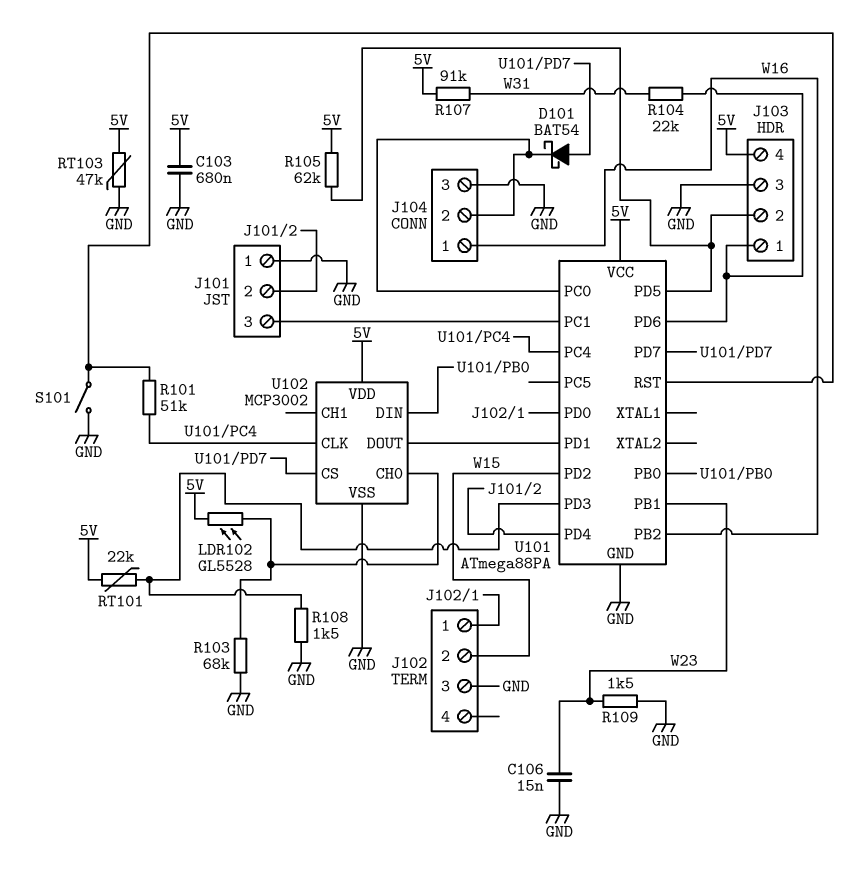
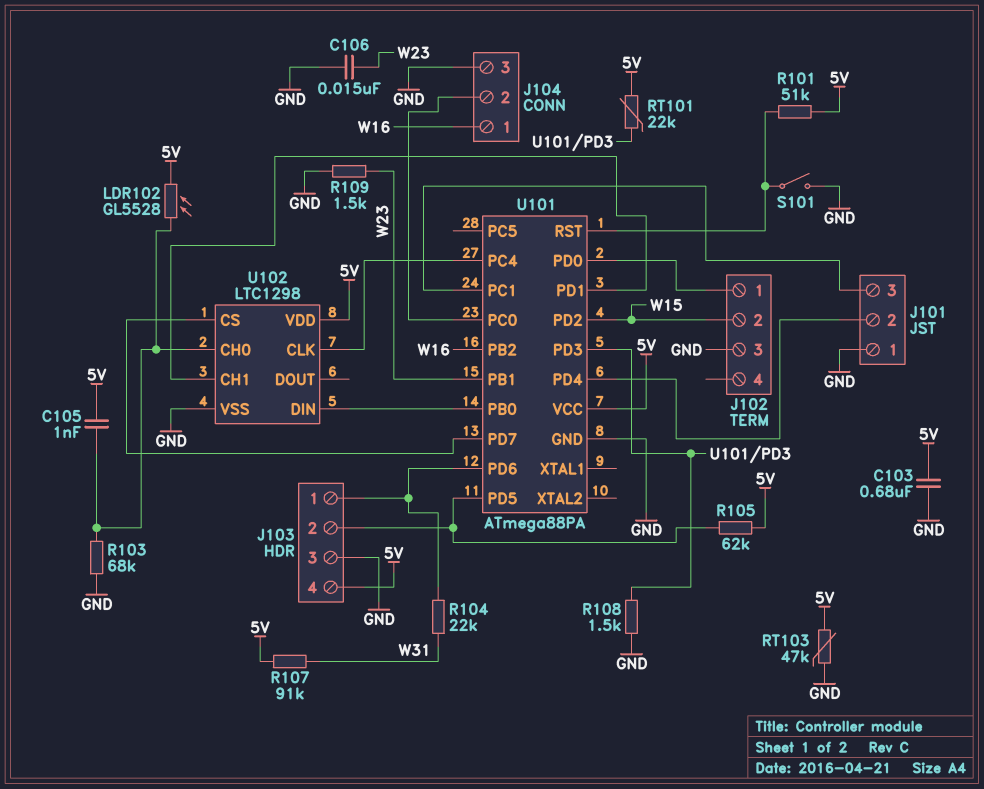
C105: none -> 1nF (5V, U102/CH0)
D101: schottky BAT54 (A U101/PD7, K J104/2) -> none
R101: 51k (U101/PC4, U101/RST) -> 51k (5V, U101/RST)
U102: MCP3002 -> LTC1298
U102 pin CH1: none -> U101/PD1
U102 pin DOUT: U101/PD1 -> none

